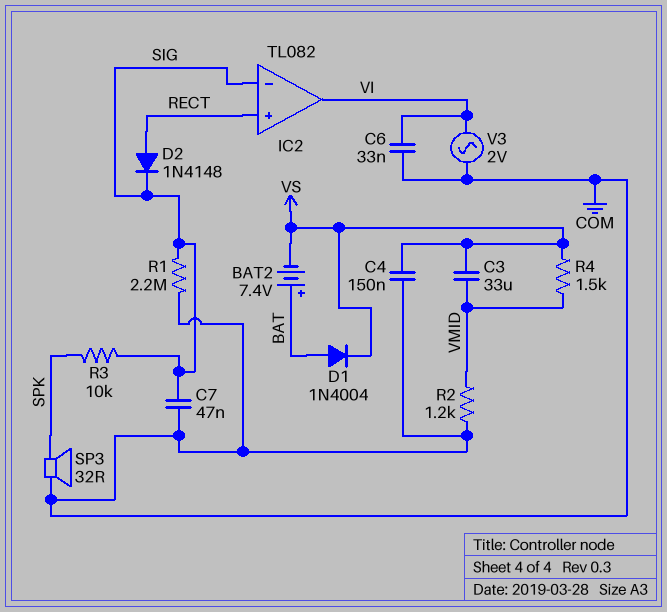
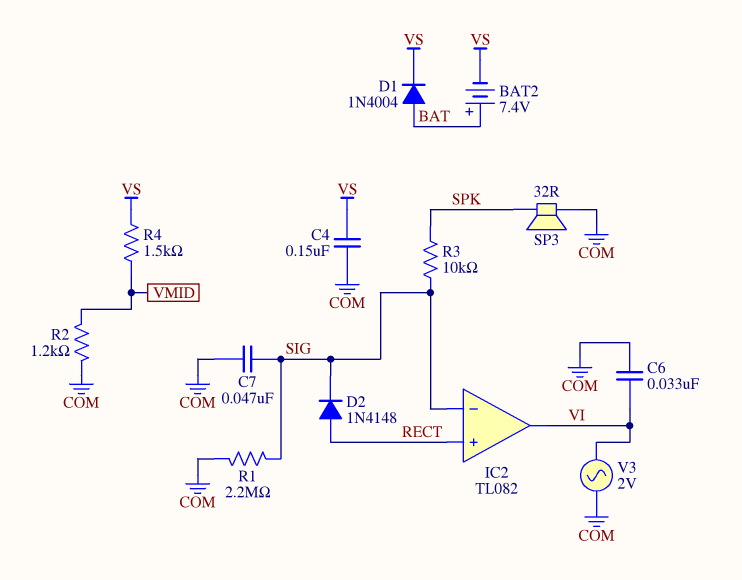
C3: 33uF (VMID, VS) -> none

